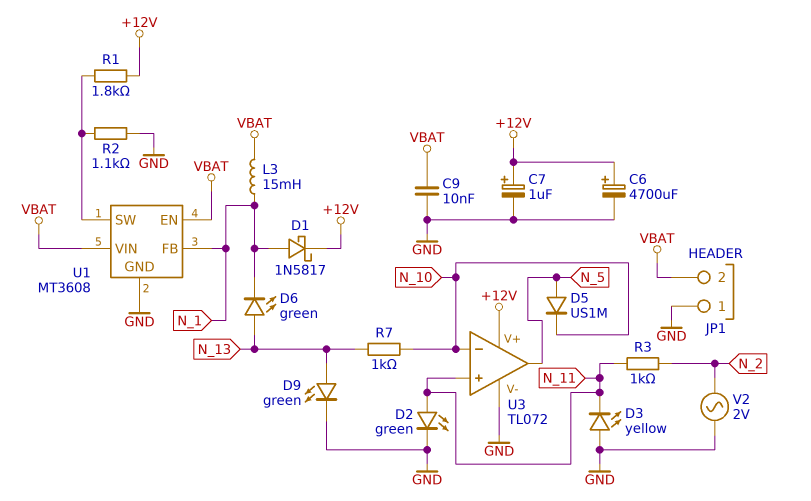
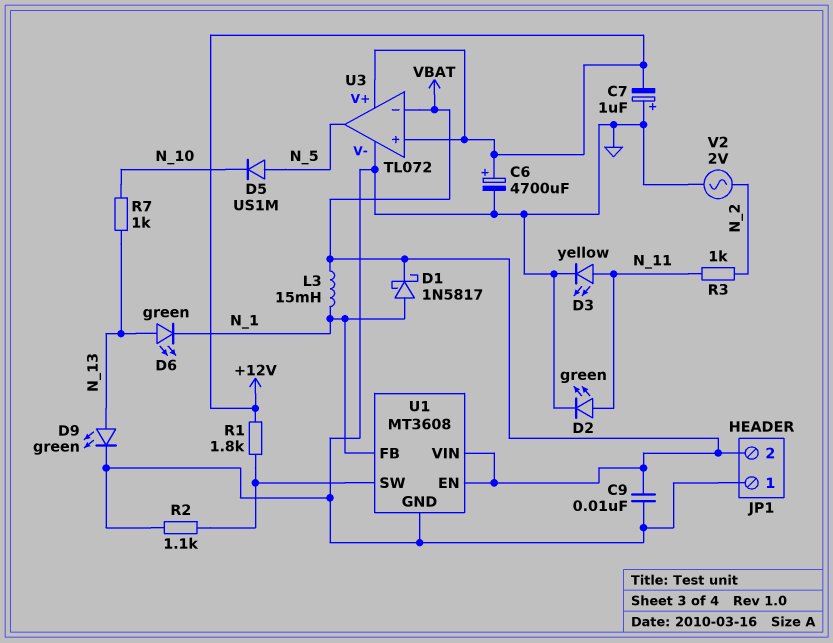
C7: 1uF (plus +12V, minus GND) -> 1uF (plus GND, minus +12V)
D1: schottky 1N5817 (A N_1, K +12V) -> schottky 1N5817 (A N_1, K VBAT)
D3: LED yellow (A GND, K N_11) -> LED yellow (A N_11, K GND)
U3 pin in+: N_11 -> +12V
U3 pin in-: N_10 -> VBAT

